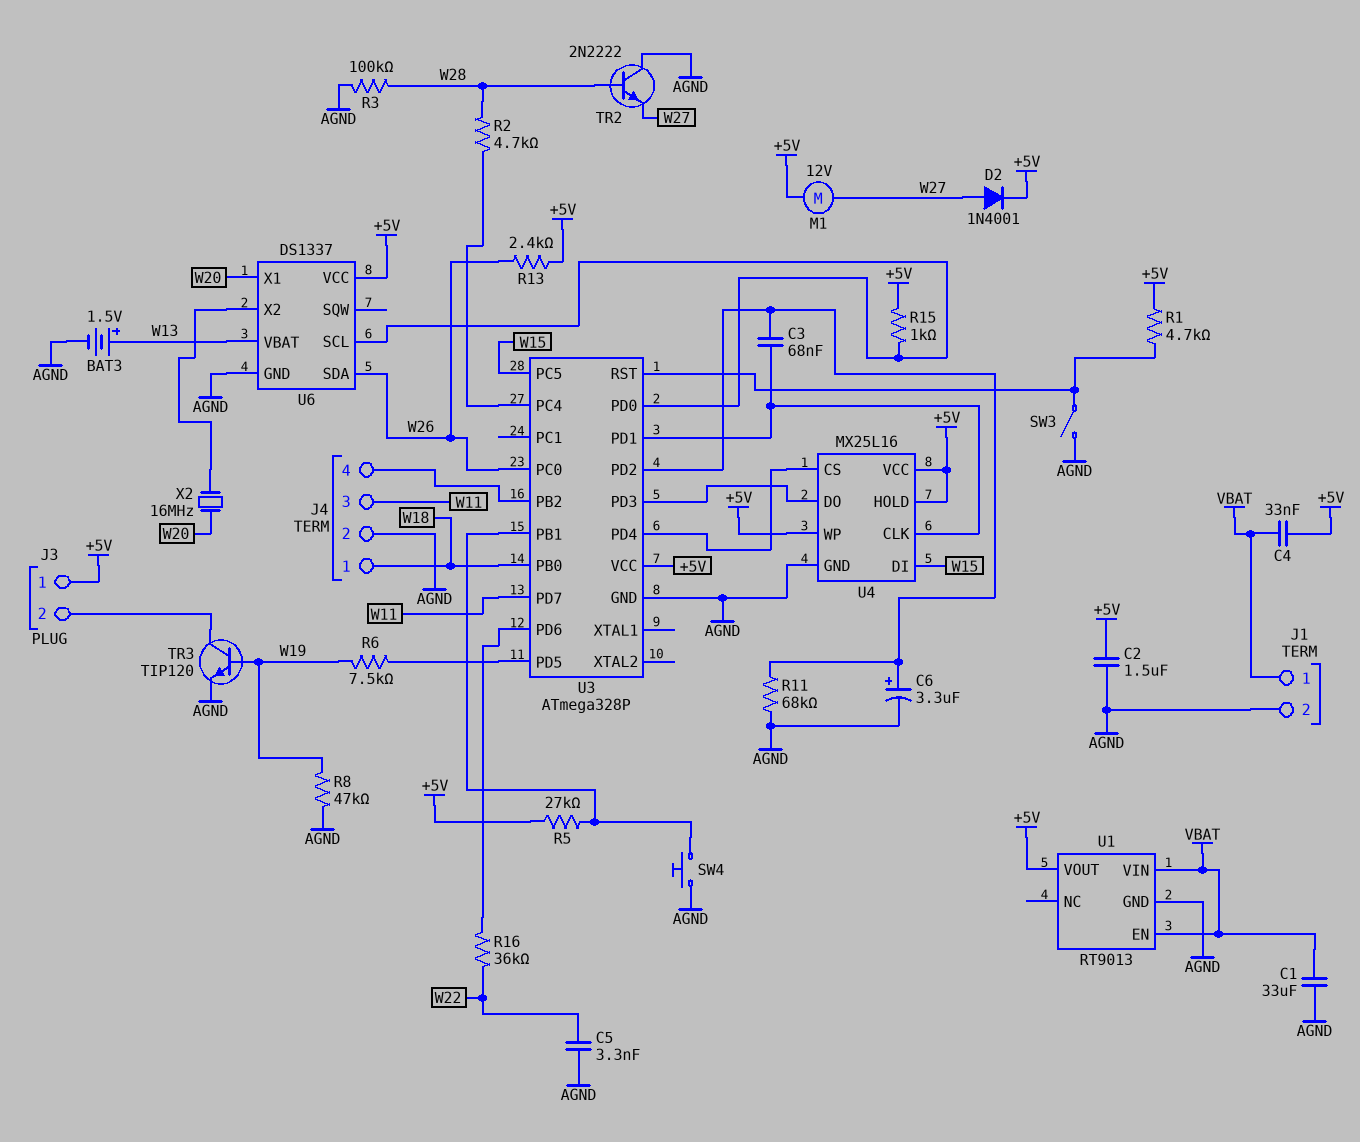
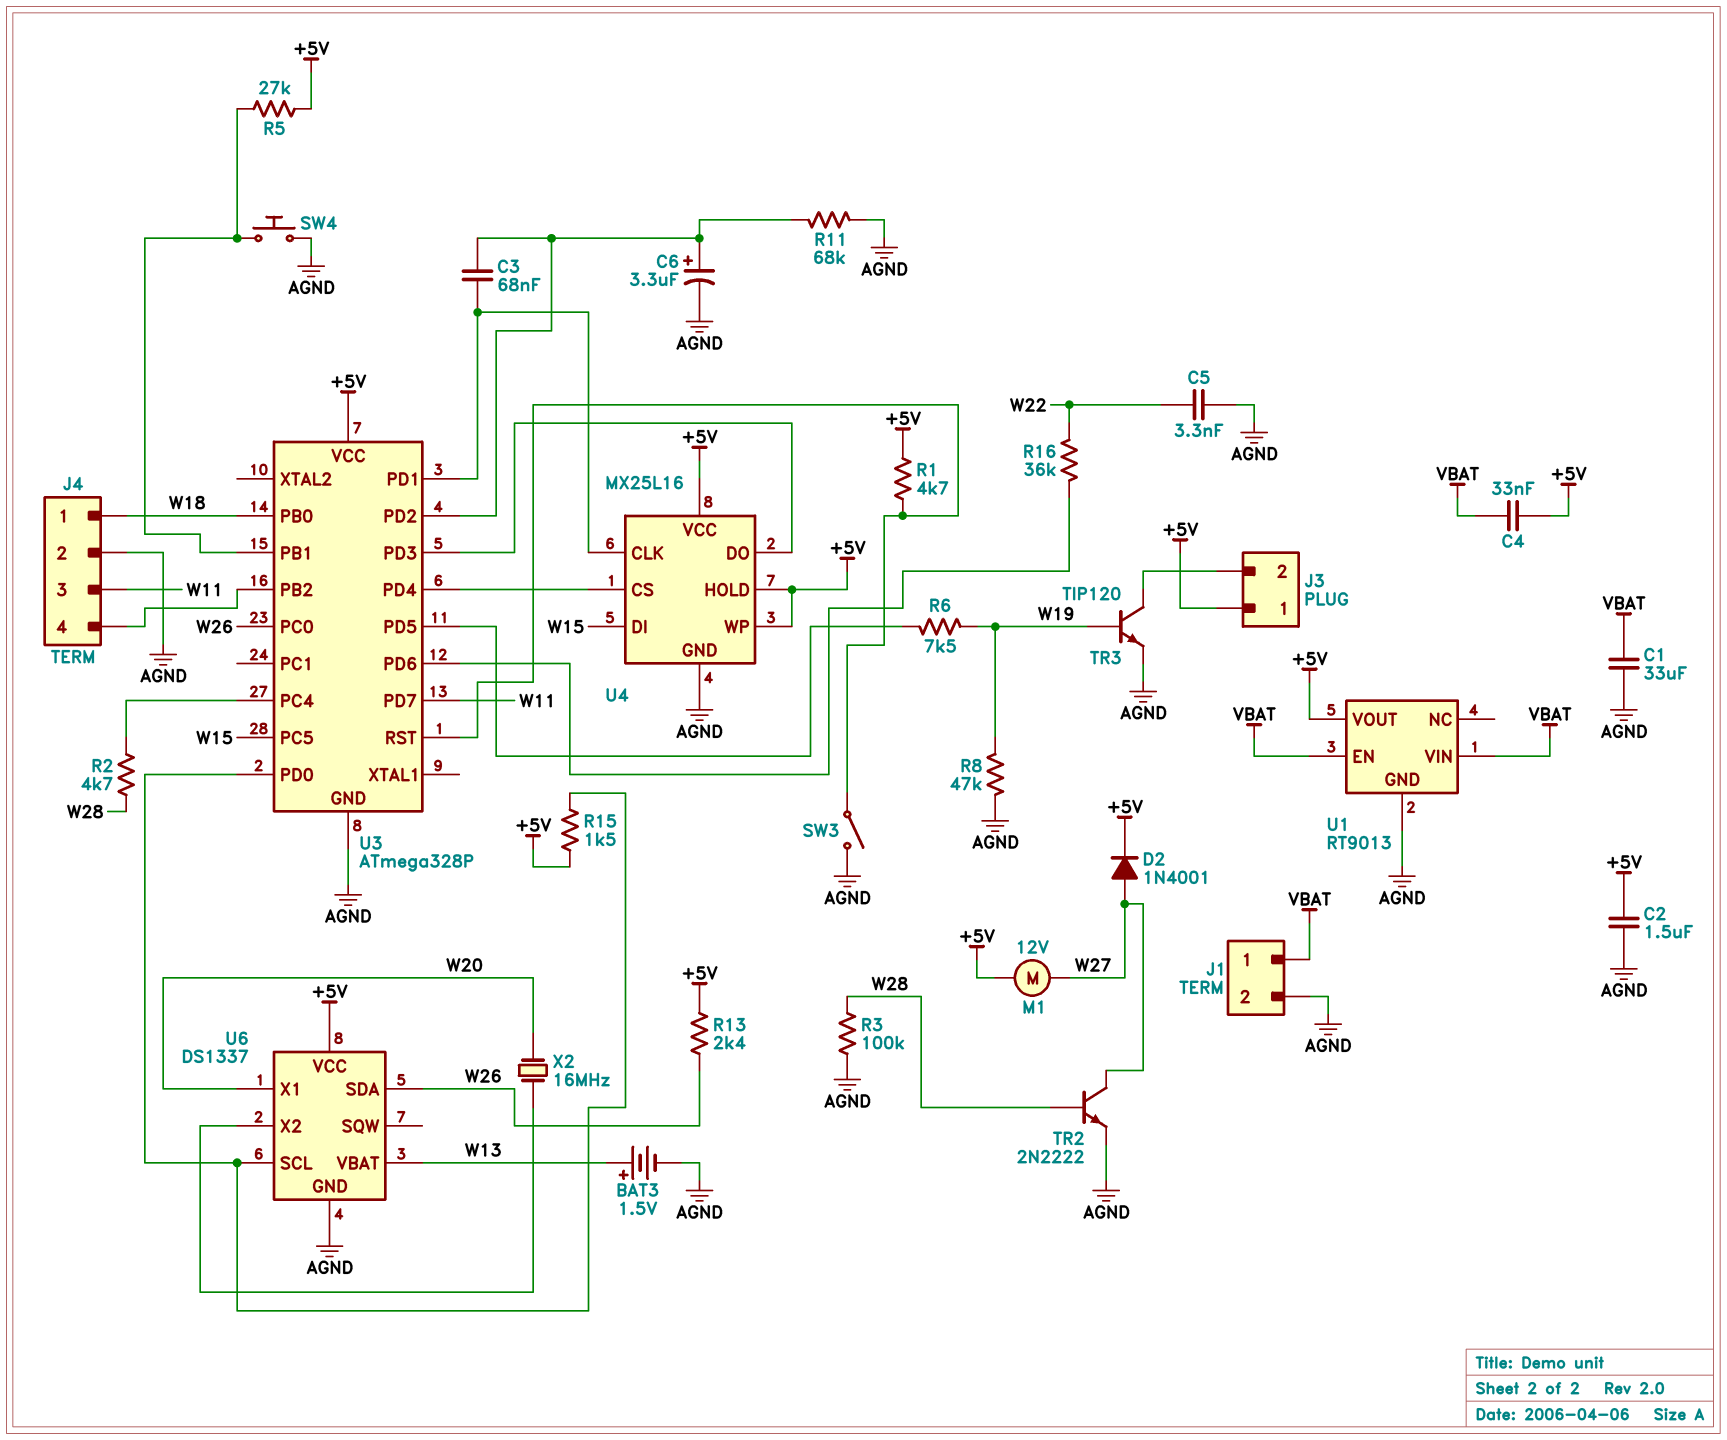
R15: 1k (+5V, U3/PD0) -> 1.5k (+5V, U3/PD0)
TR2: NPN 2N2222 (B W28, C AGND, E W27) -> NPN 2N2222 (B W28, C W27, E AGND)

